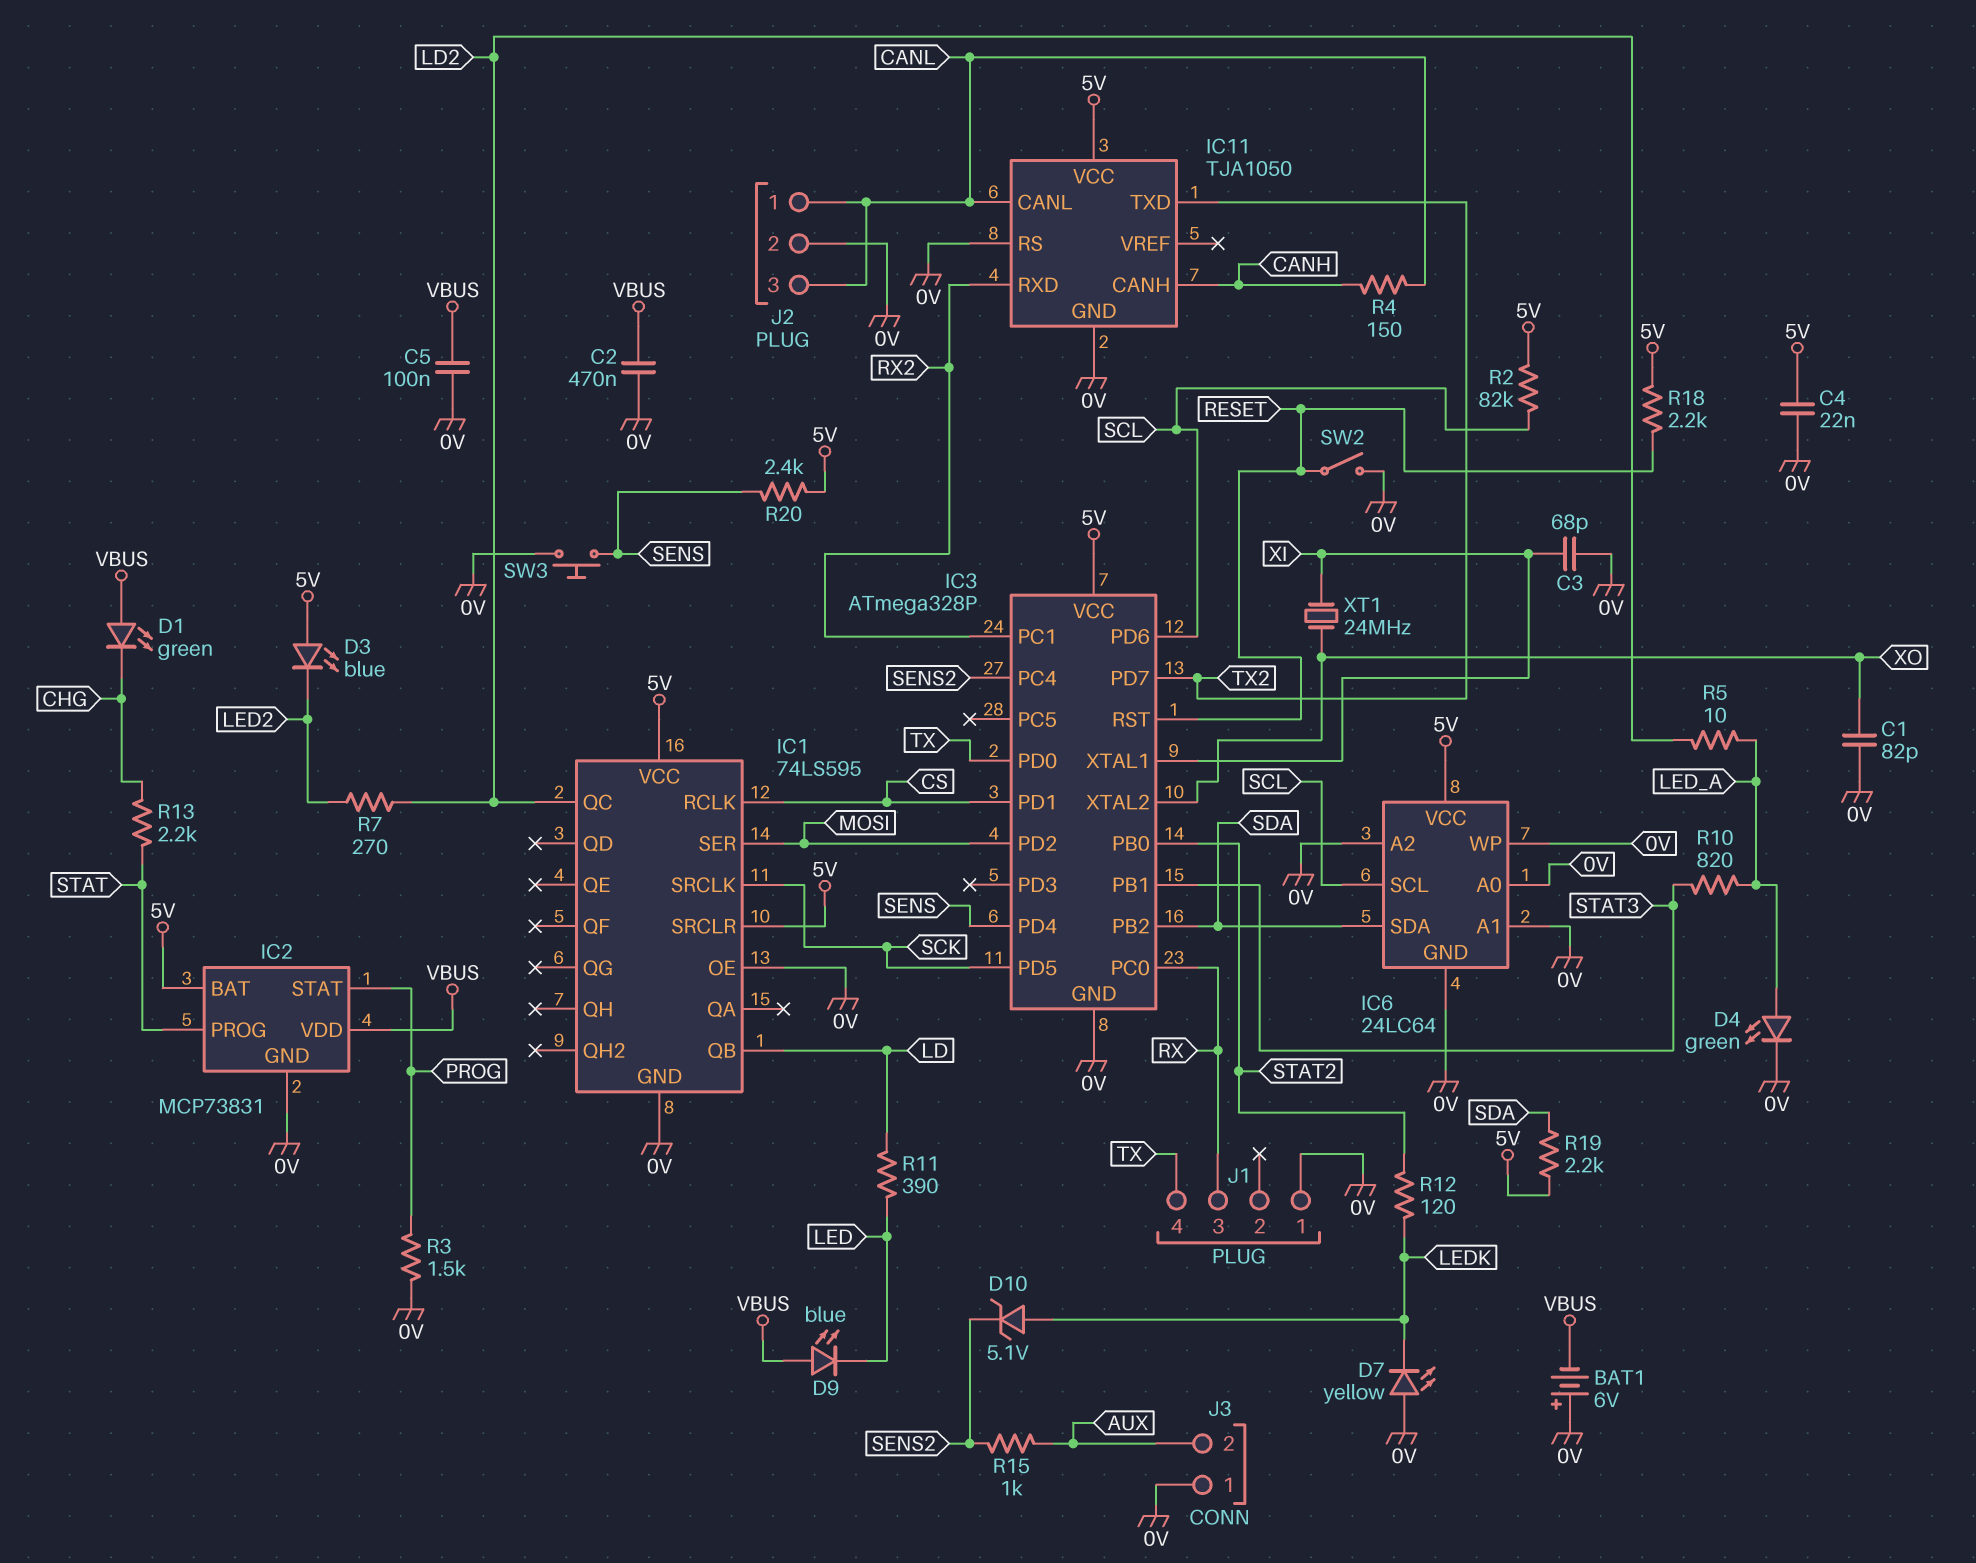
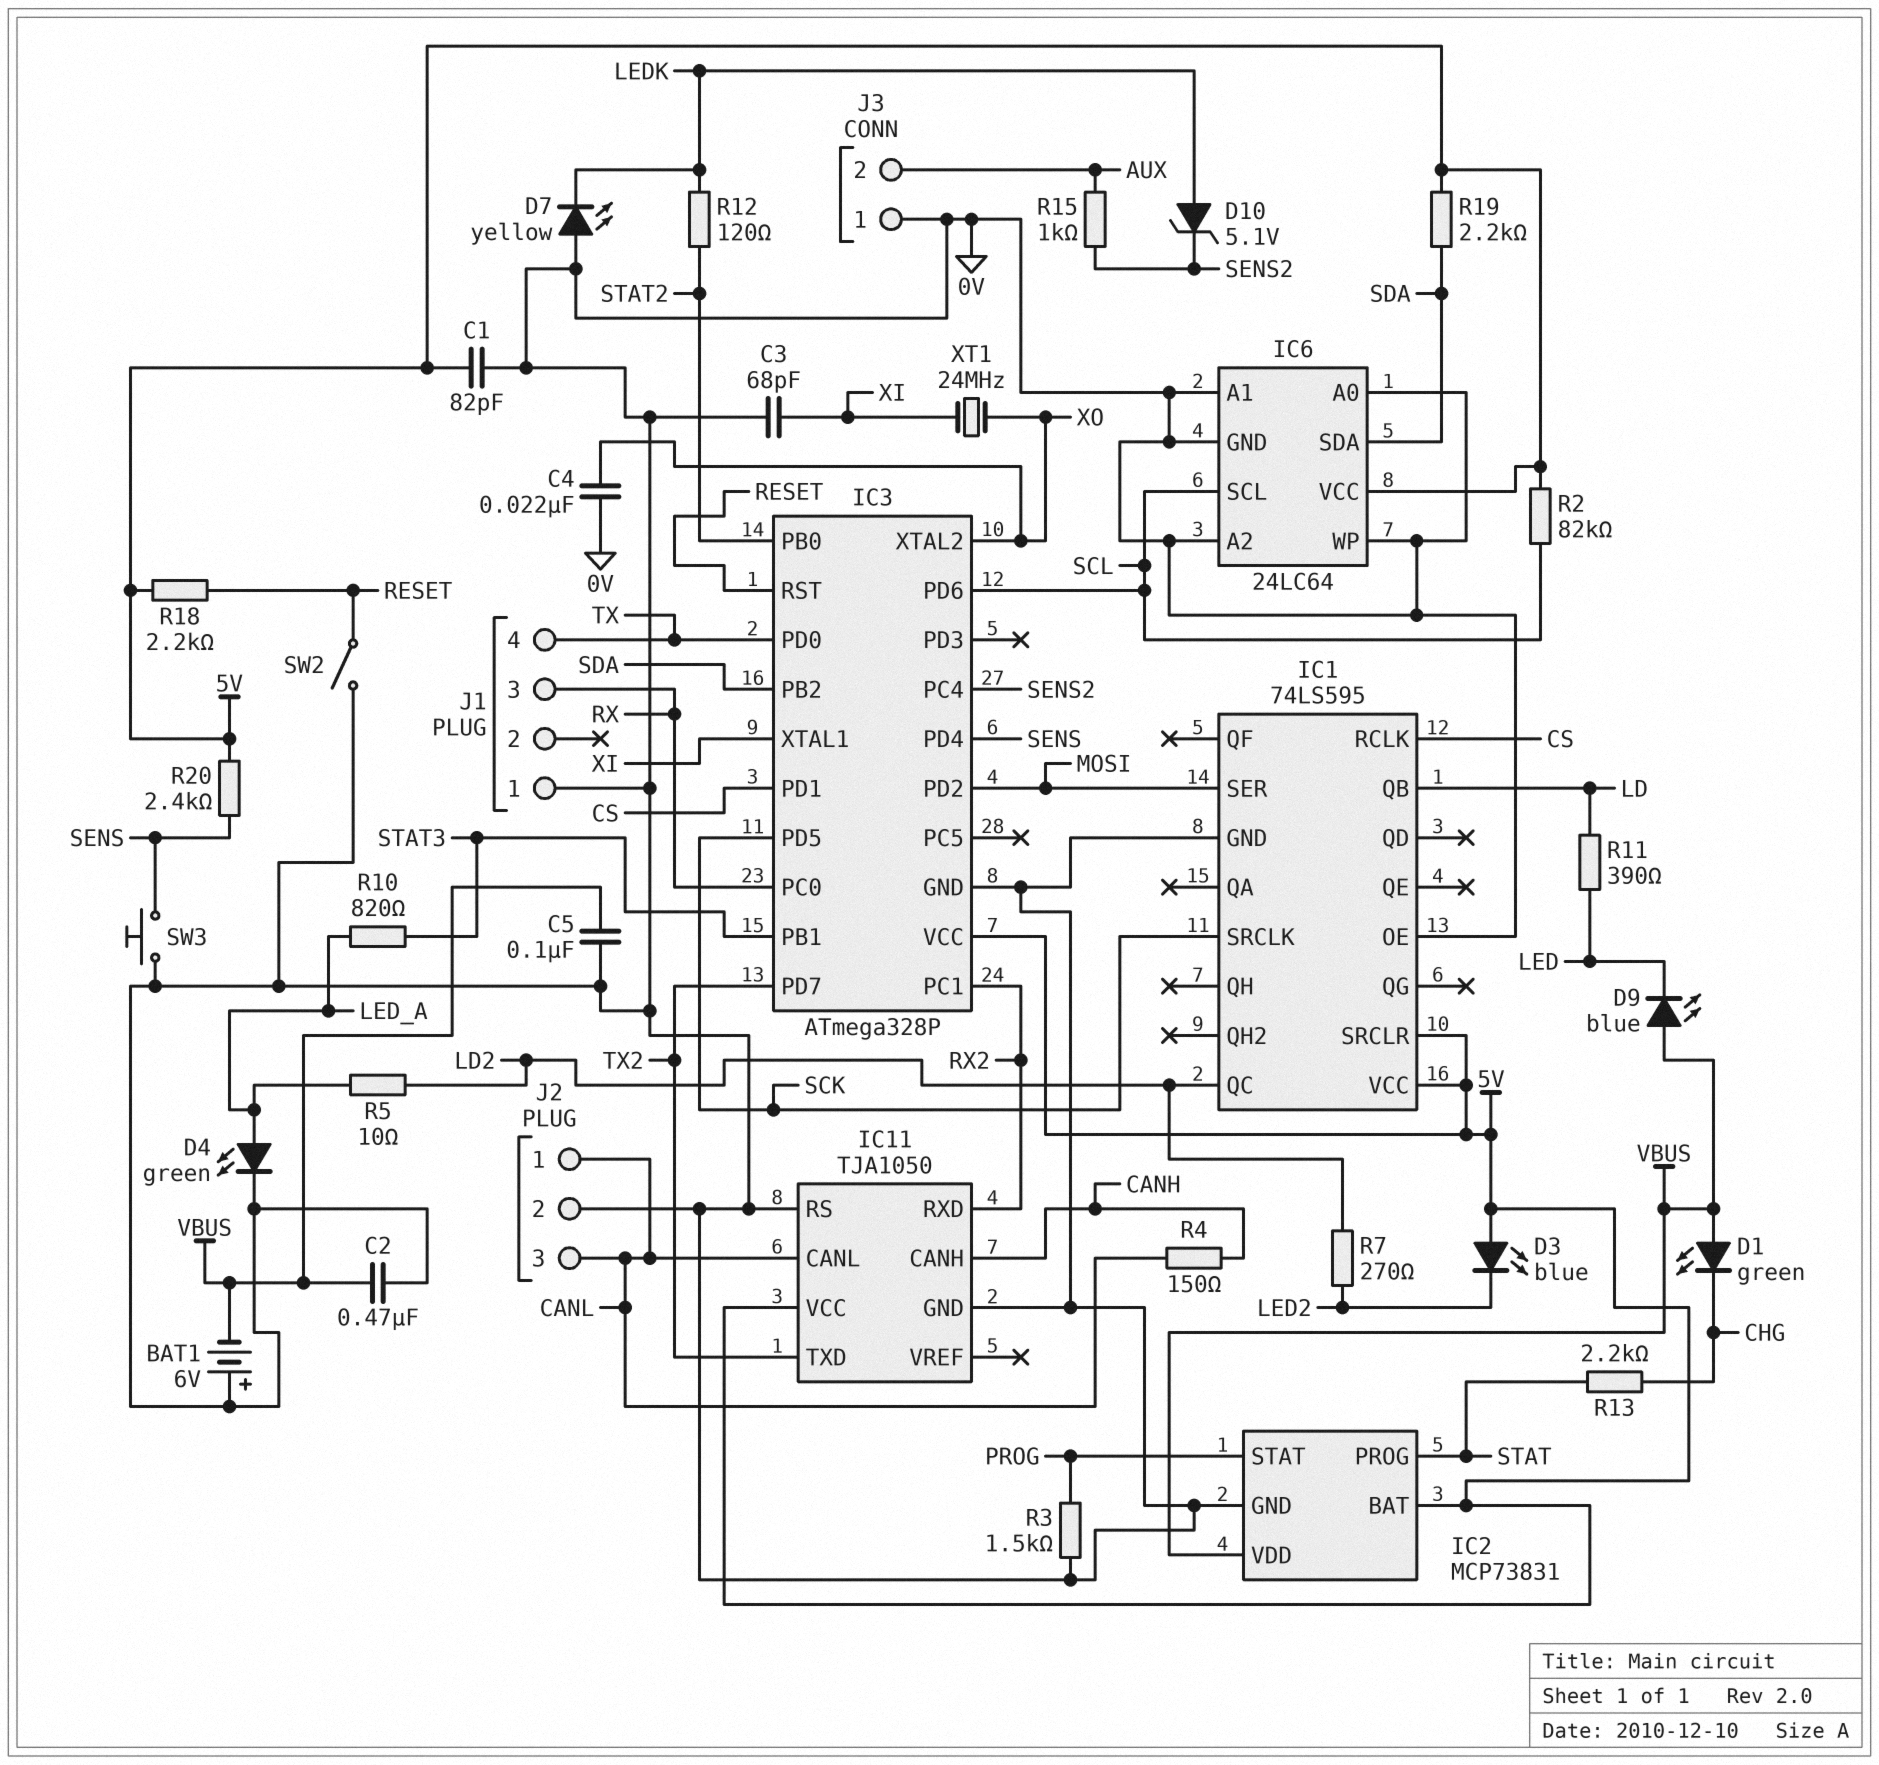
C1: 82pF (0V, XO) -> 82pF (0V, 5V)
C4: 22nF (0V, 5V) -> 22nF (0V, XO)

